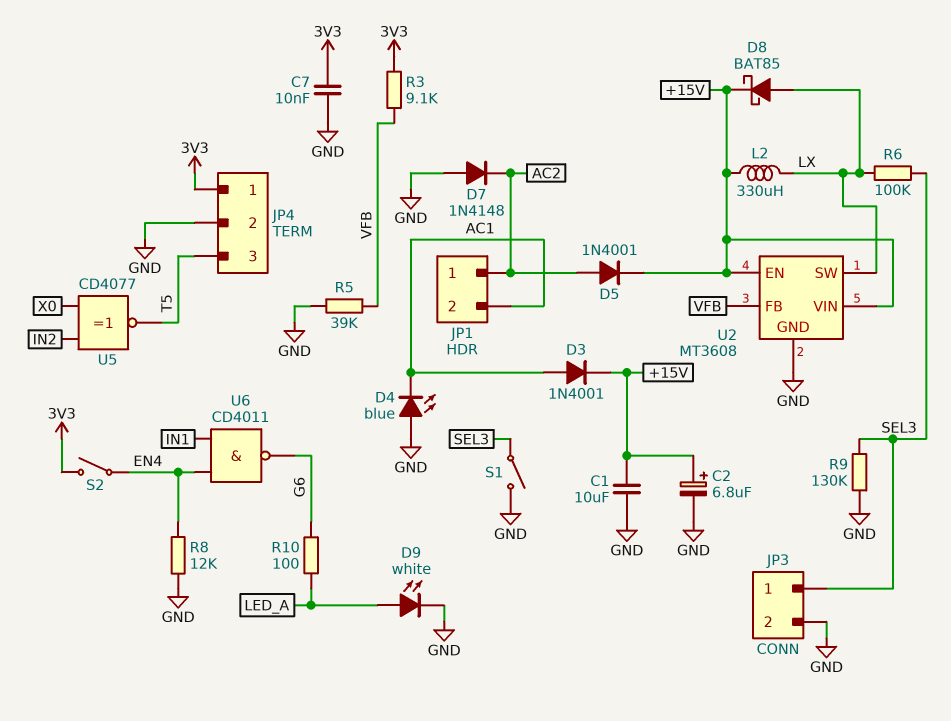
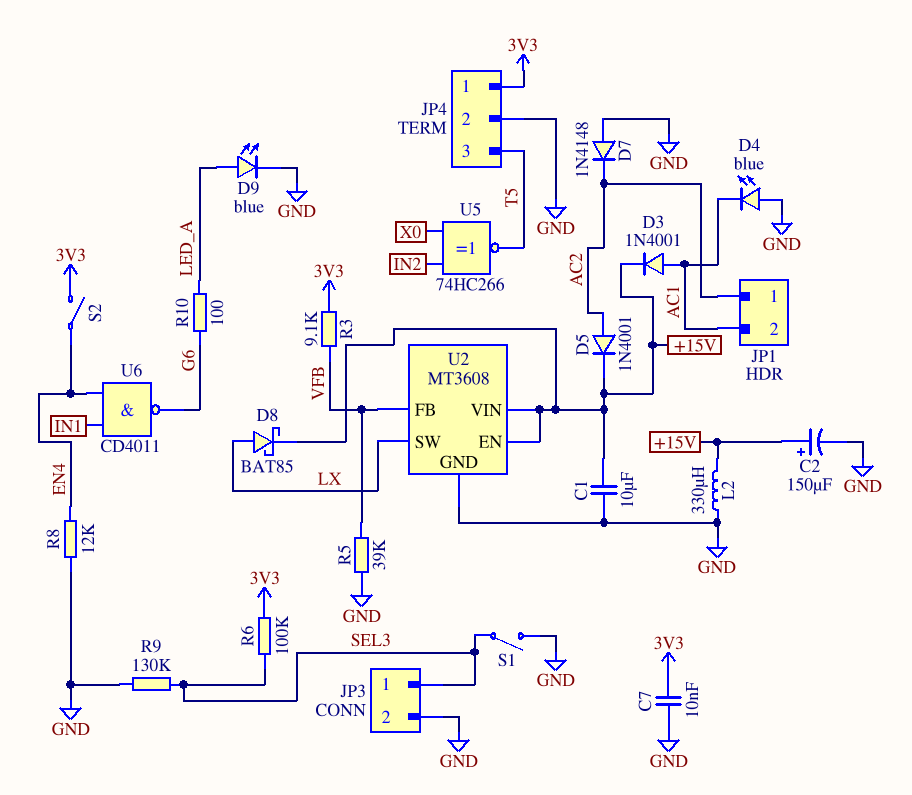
C2: 6.8uF (plus +15V, minus GND) -> 150uF (plus +15V, minus GND)
D9: LED white (A LED_A, K GND) -> LED blue (A LED_A, K GND)
L2: 330uH (+15V, LX) -> 330uH (+15V, GND)
R6: 100k (LX, SEL3) -> 100k (3V3, SEL3)
U5: XNOR CD4077 (in IN2, in X0, out T5) -> XNOR 74HC266 (in IN2, in X0, out T5)

